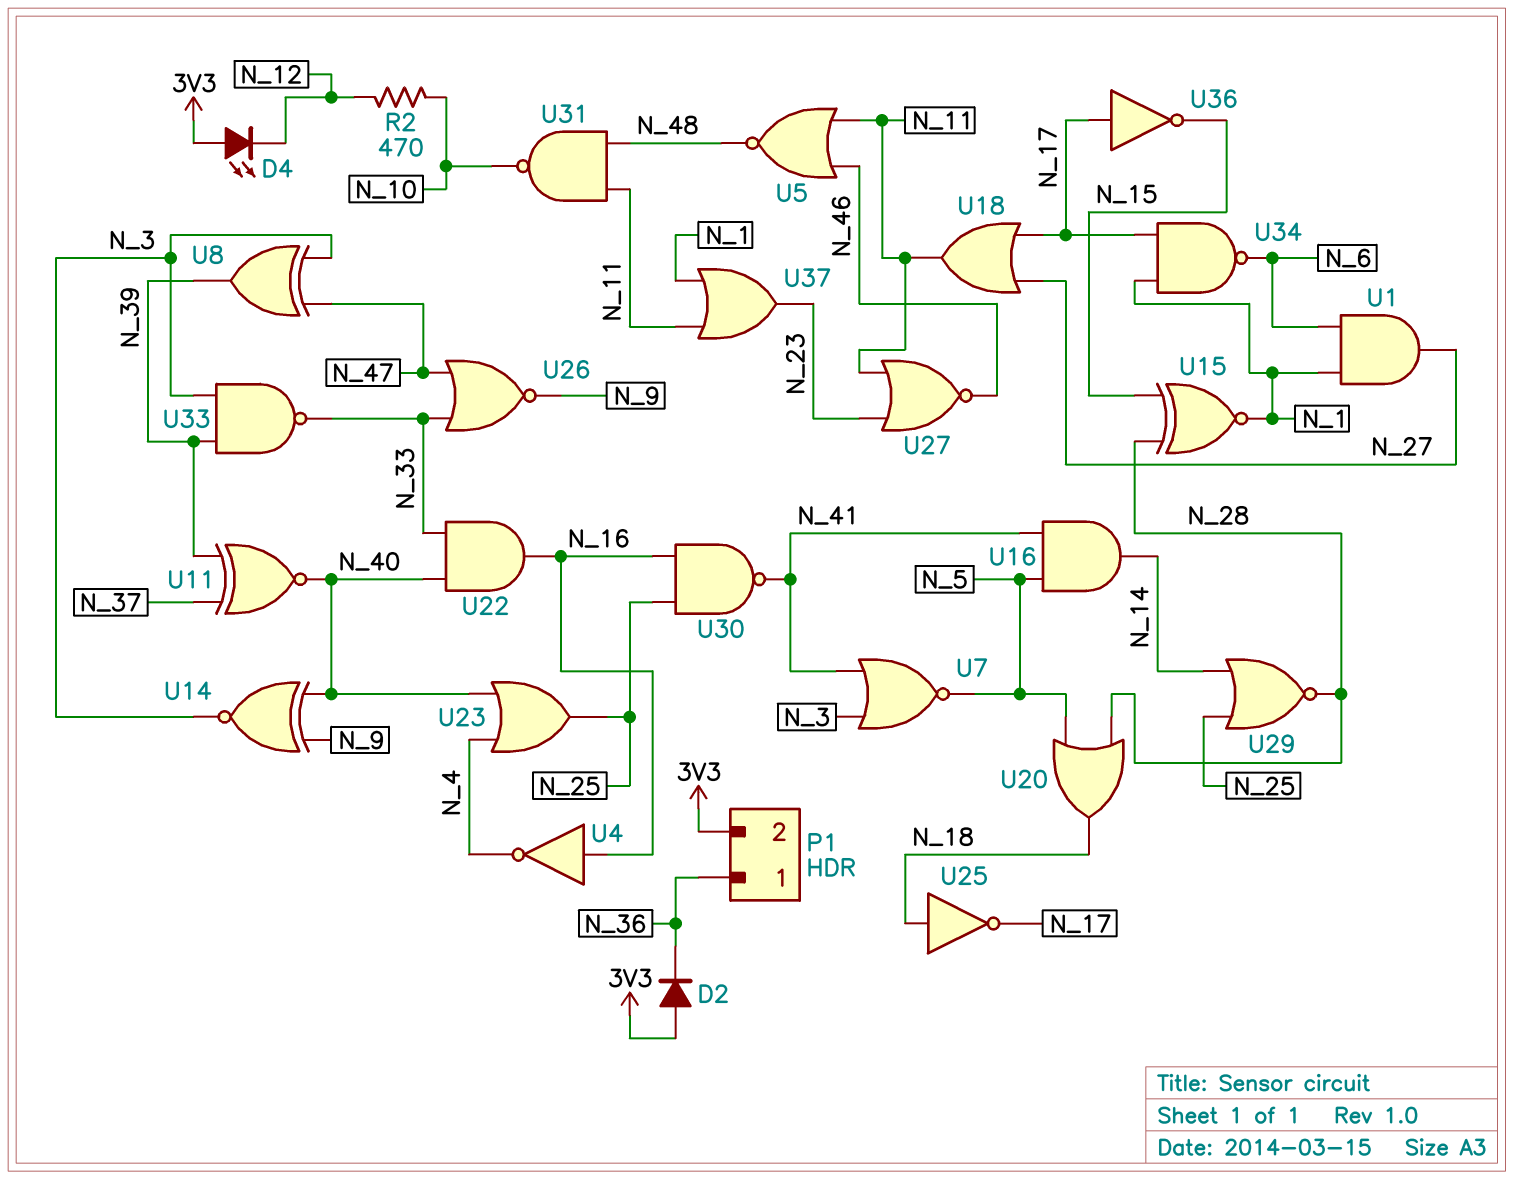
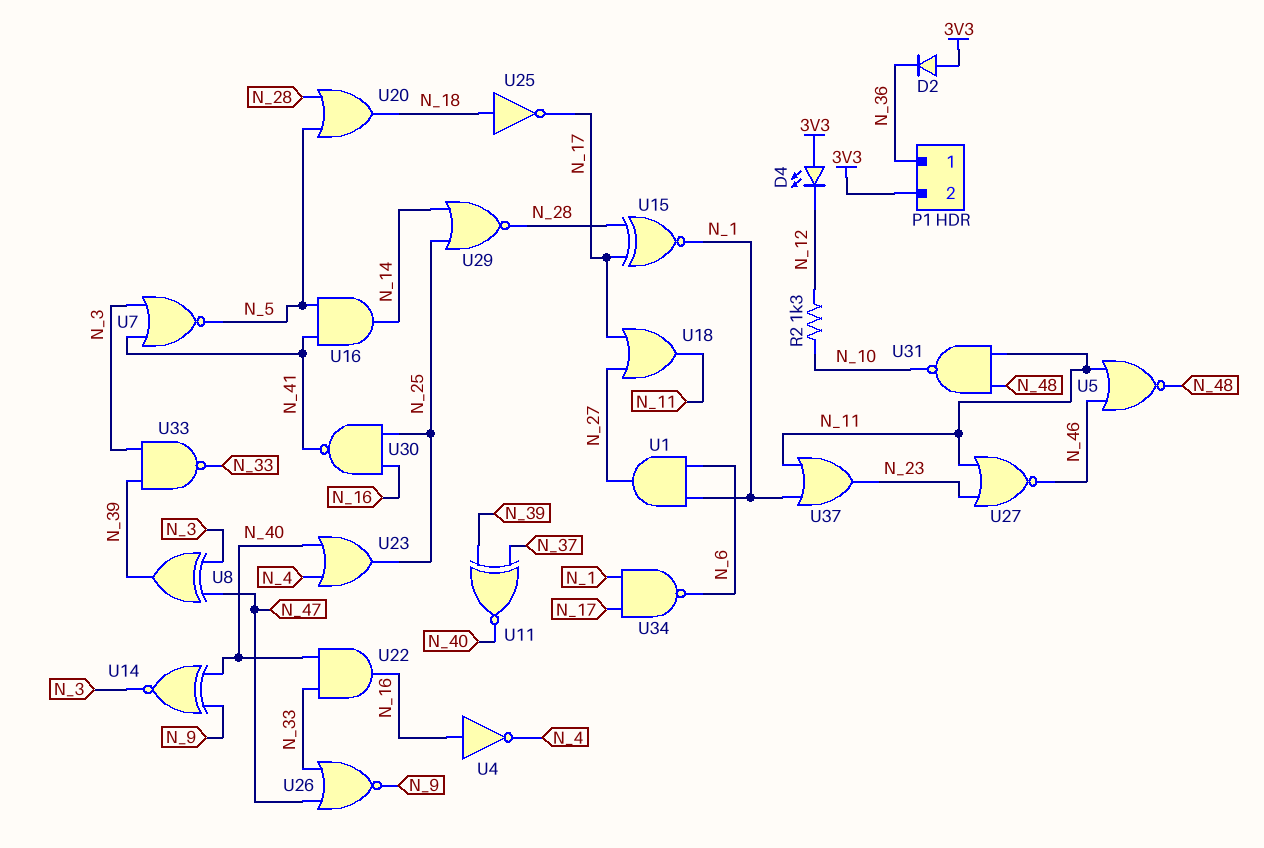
R2: 470 (N_10, N_12) -> 1.3k (N_10, N_12)
U15: XNOR (in N_15, in N_28, out N_1) -> XNOR (in N_17, in N_28, out N_1)
U36: NOT (in N_17, out N_15) -> none

